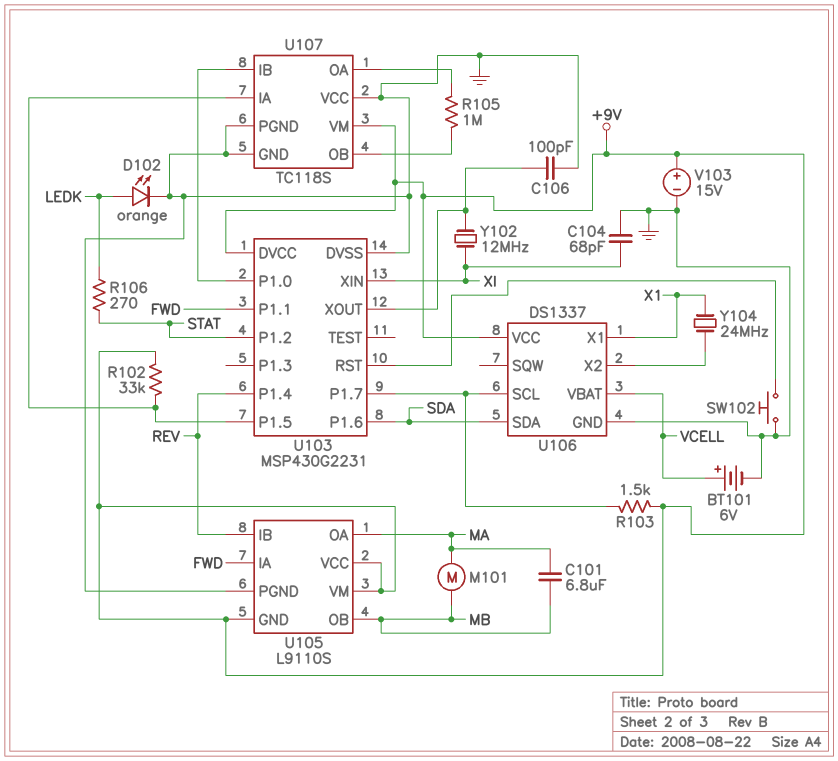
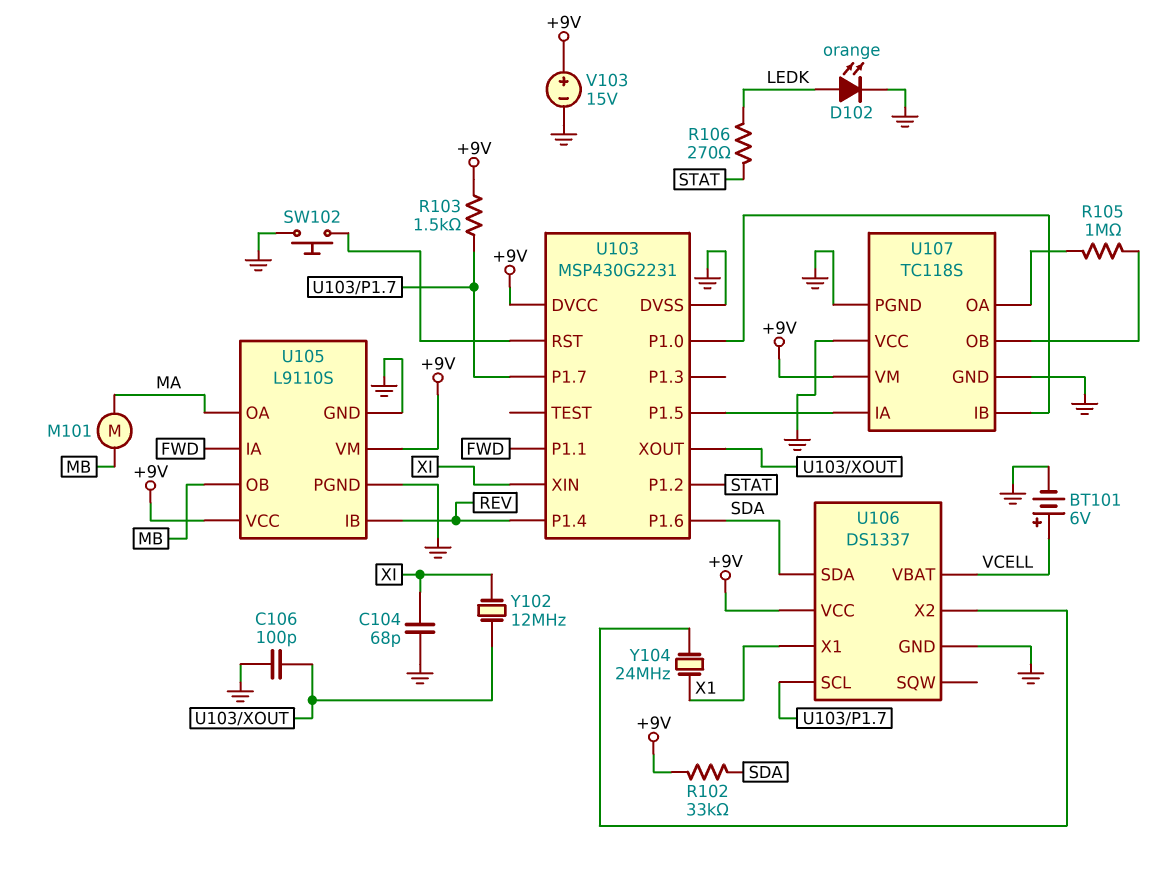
C101: 6.8uF (MA, MB) -> none
R102: 33k (+9V, U103/P1.5) -> 33k (+9V, SDA)
U105 pin GND: +9V -> GND

